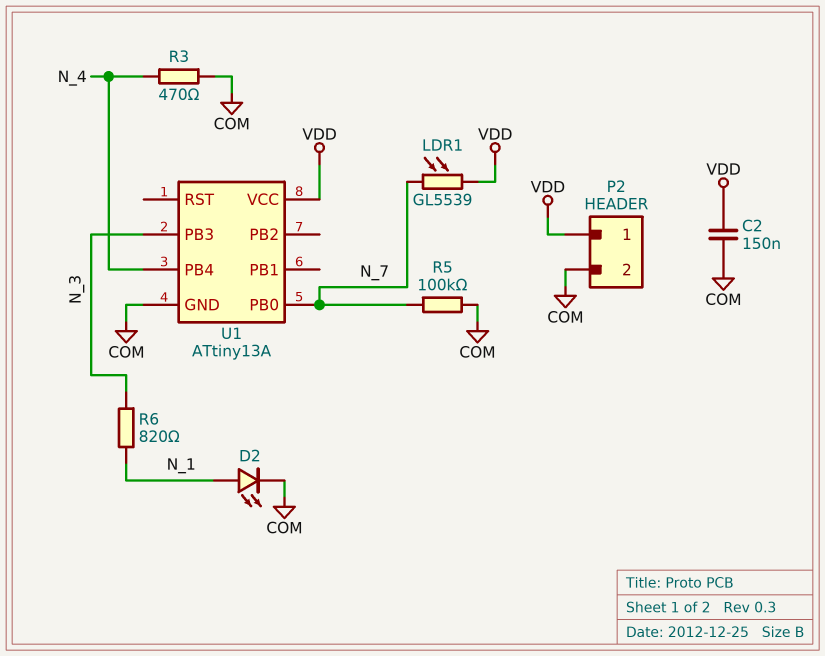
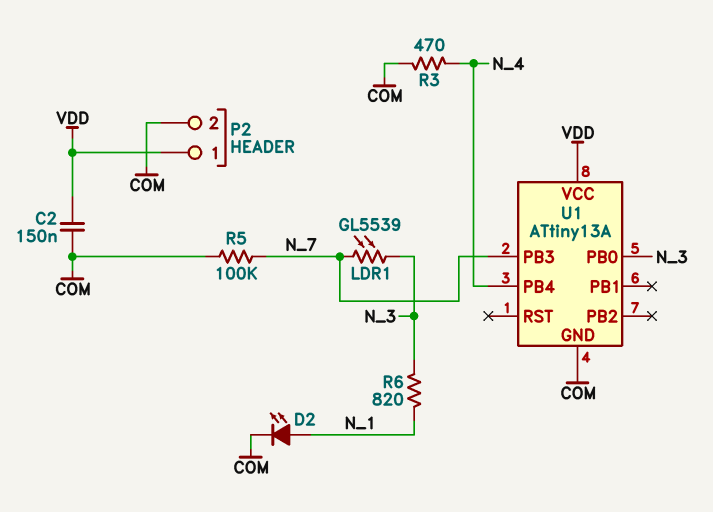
LDR1: GL5539 (N_7, VDD) -> GL5539 (N_3, N_7)
U1 pin PB0: N_7 -> N_3
U1 pin PB3: N_3 -> N_7

